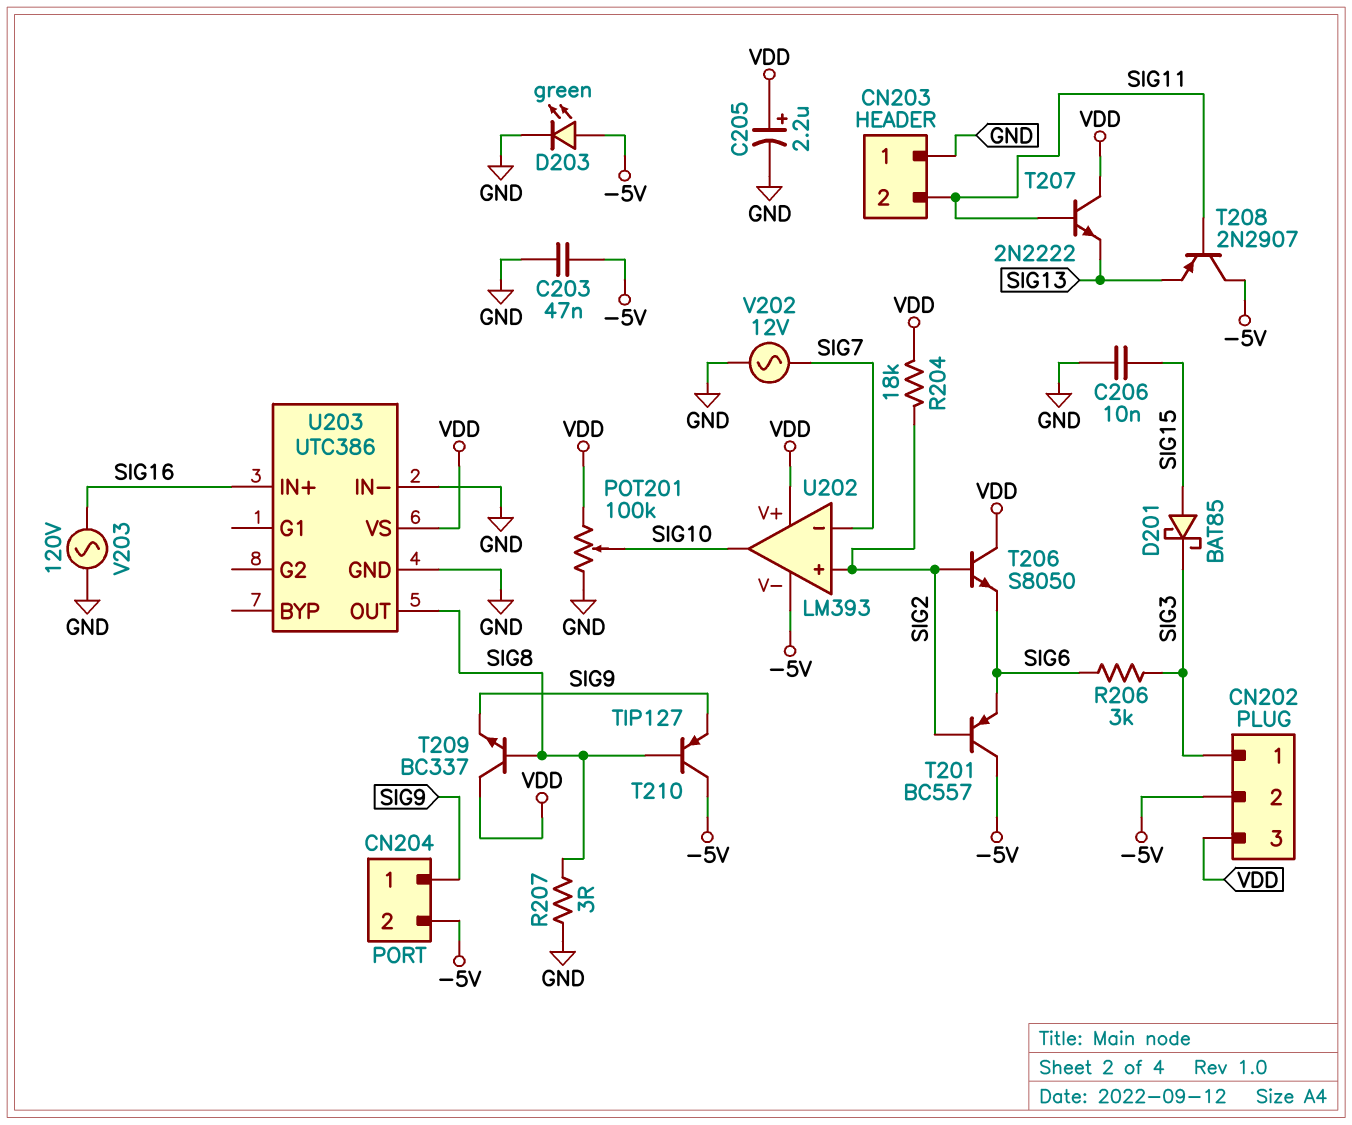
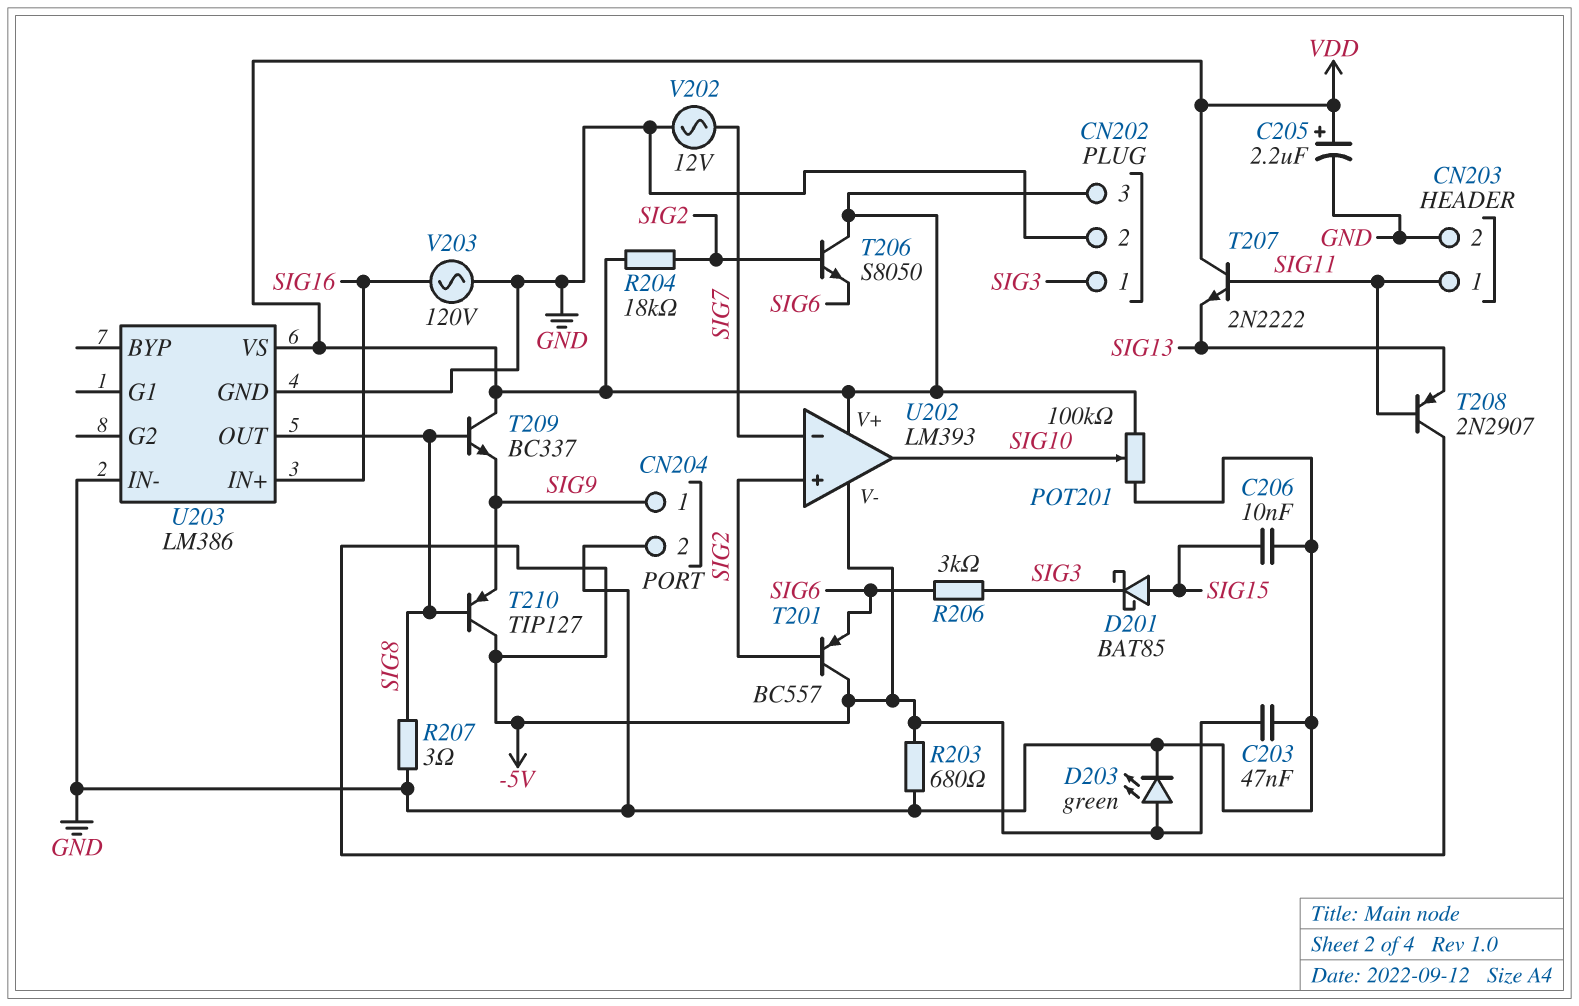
CN202 pin 2: -5V -> GND
CN203 pin 1: GND -> SIG11
CN203 pin 2: SIG11 -> GND
CN204 pin 2: -5V -> GND
R203: none -> 680 (-5V, GND)
U203: UTC386 -> LM386

